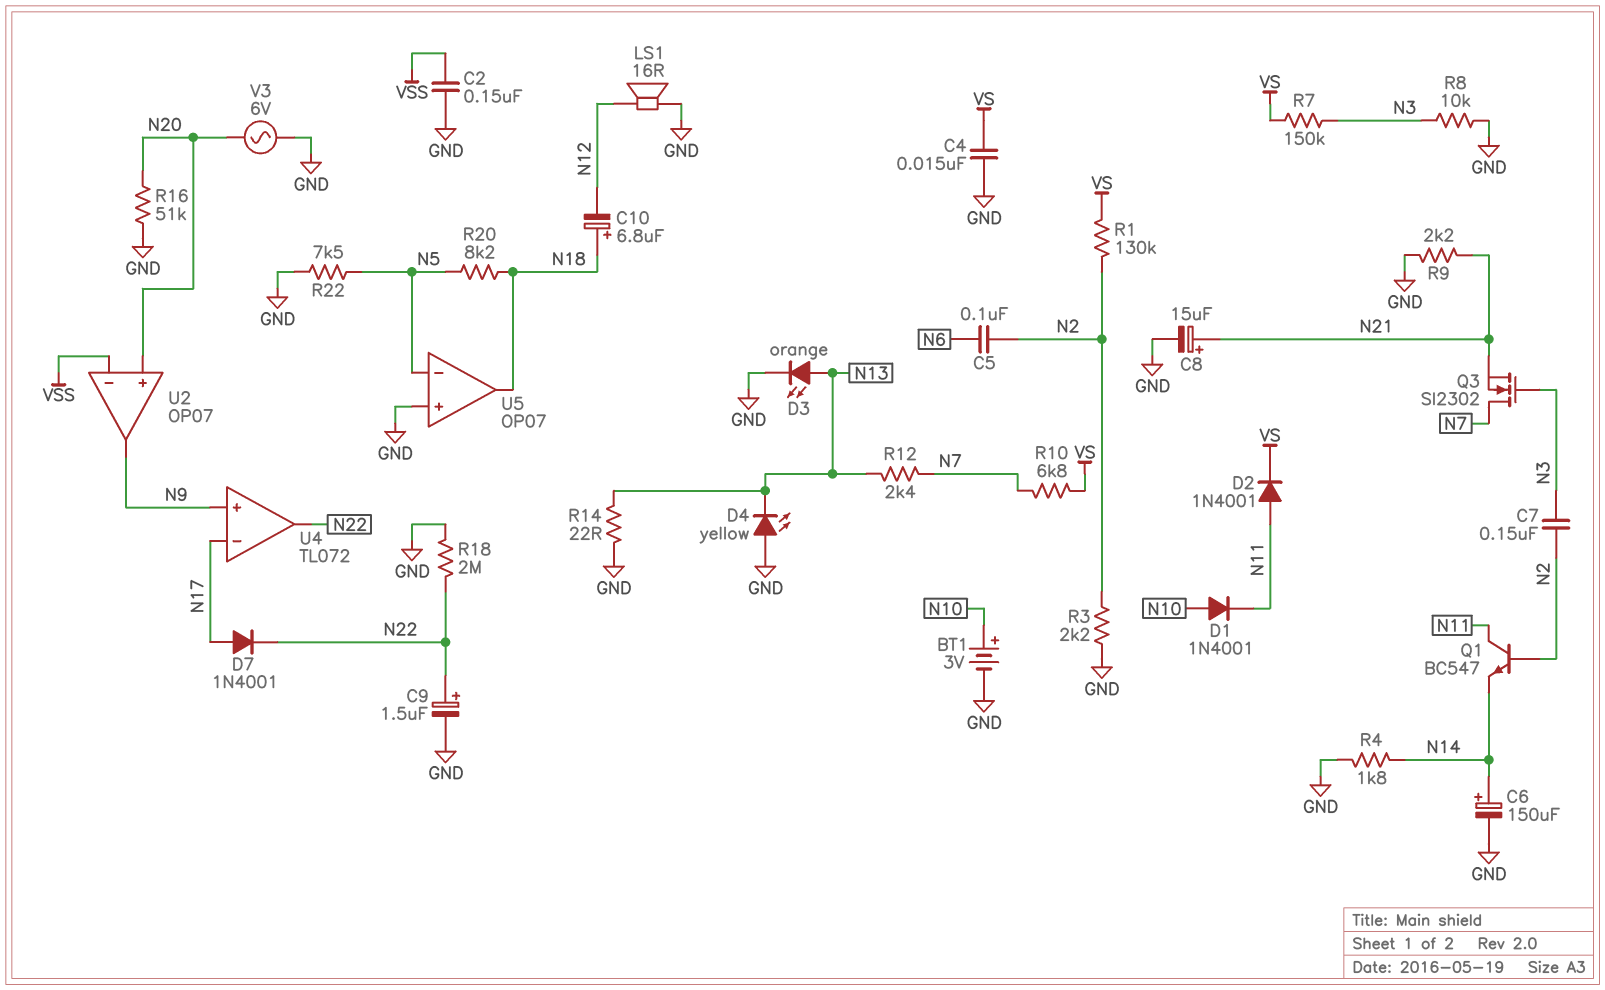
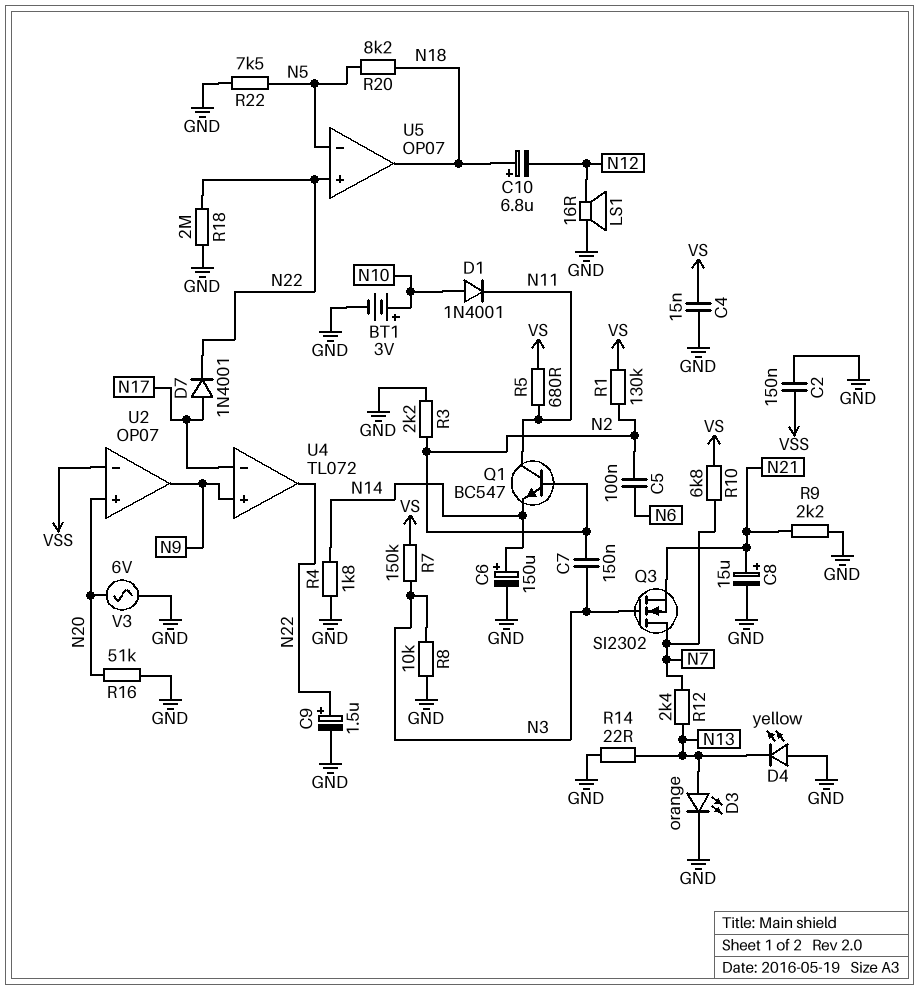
D2: diode 1N4001 (A N11, K VS) -> none
R5: none -> 680 (N11, VS)
U5 pin in+: GND -> N22

